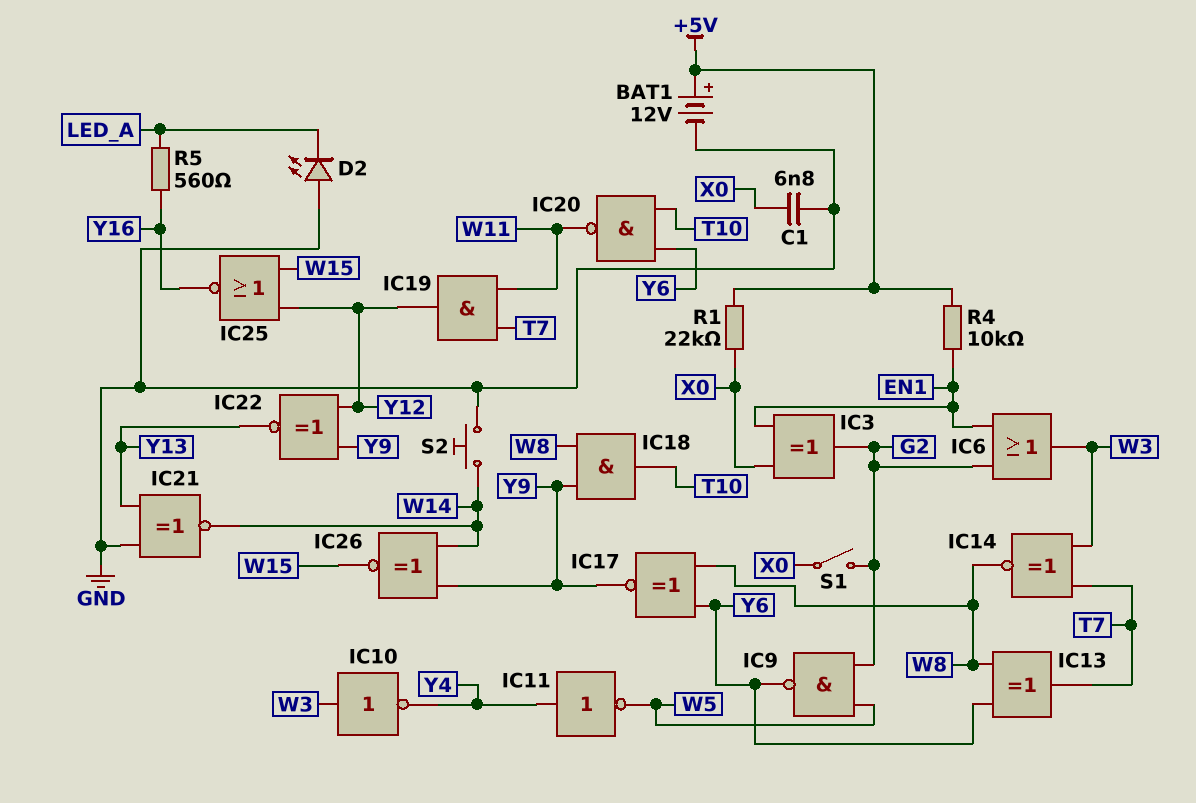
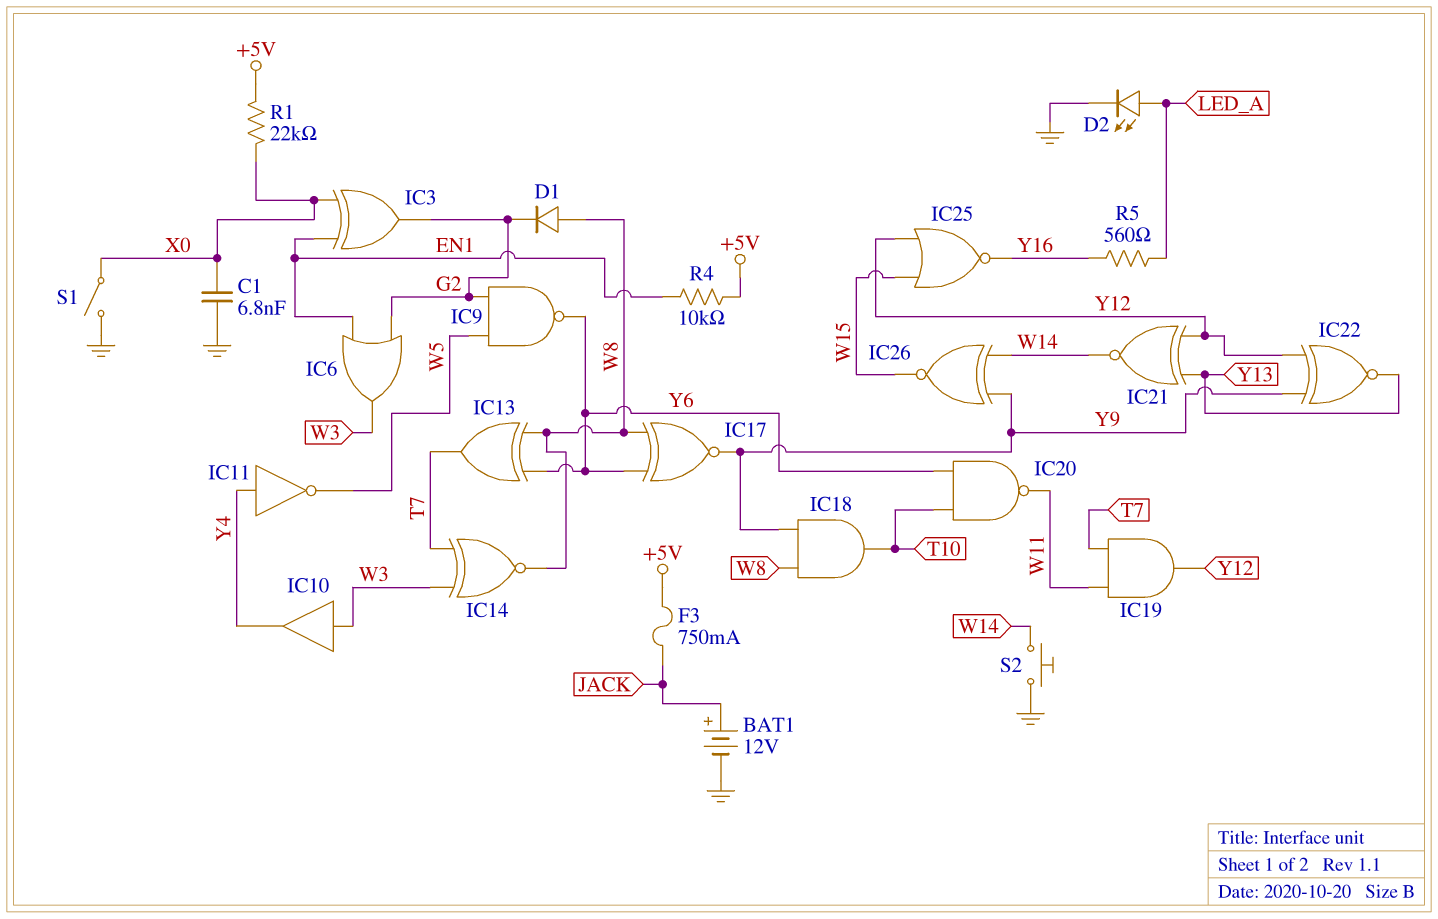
BAT1: 12V (plus +5V, minus GND) -> 12V (plus JACK, minus GND)
D1: none -> diode (A W8, K G2)
D2: LED (A GND, K LED_A) -> LED (A LED_A, K GND)
F3: none -> 750mA (+5V, JACK)
IC10: NOT (in W3, out Y4) -> buffer (in W3, out Y4)
IC21: XNOR (in GND, in Y13, out W14) -> XNOR (in Y12, in Y13, out W14)
S1: switch (G2, X0) -> switch (GND, X0)

